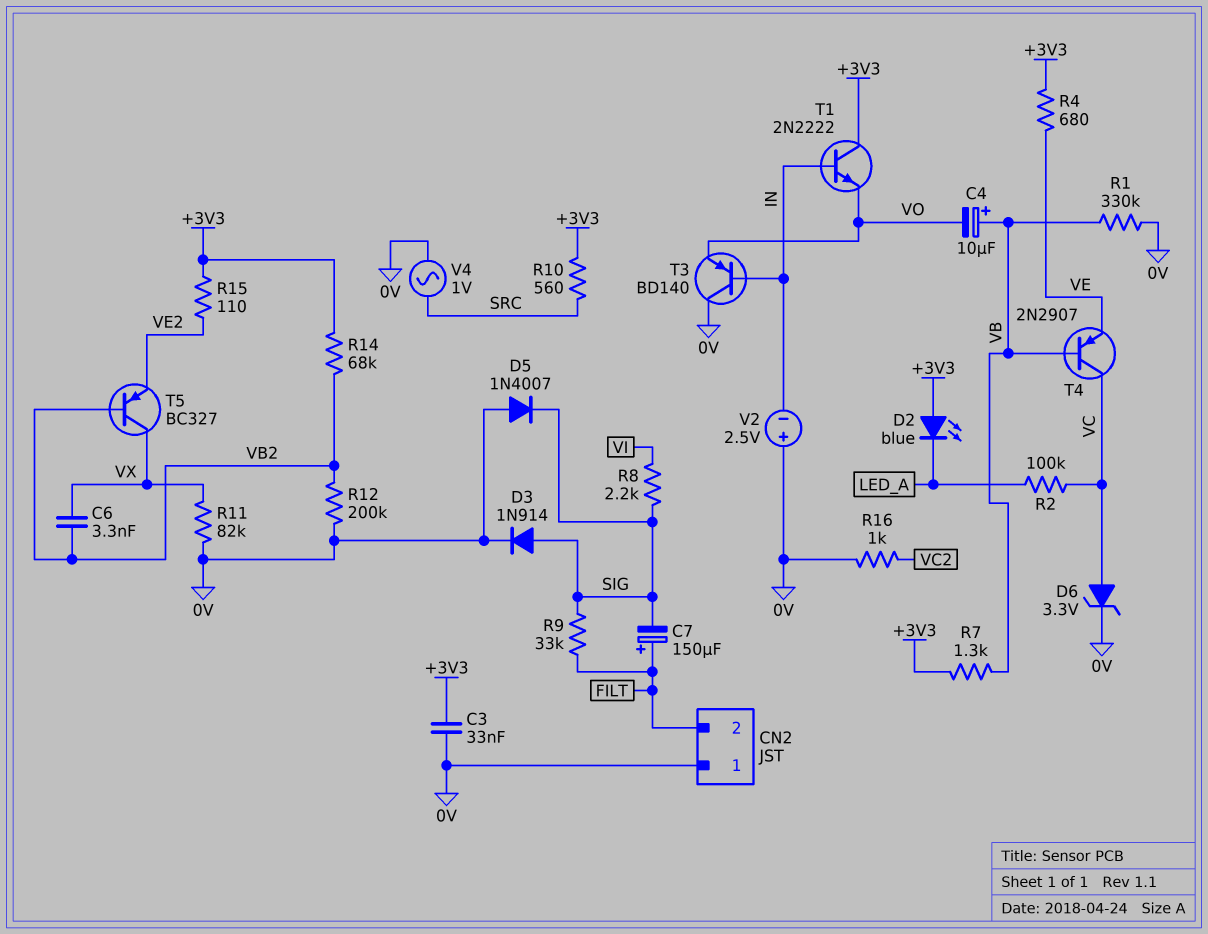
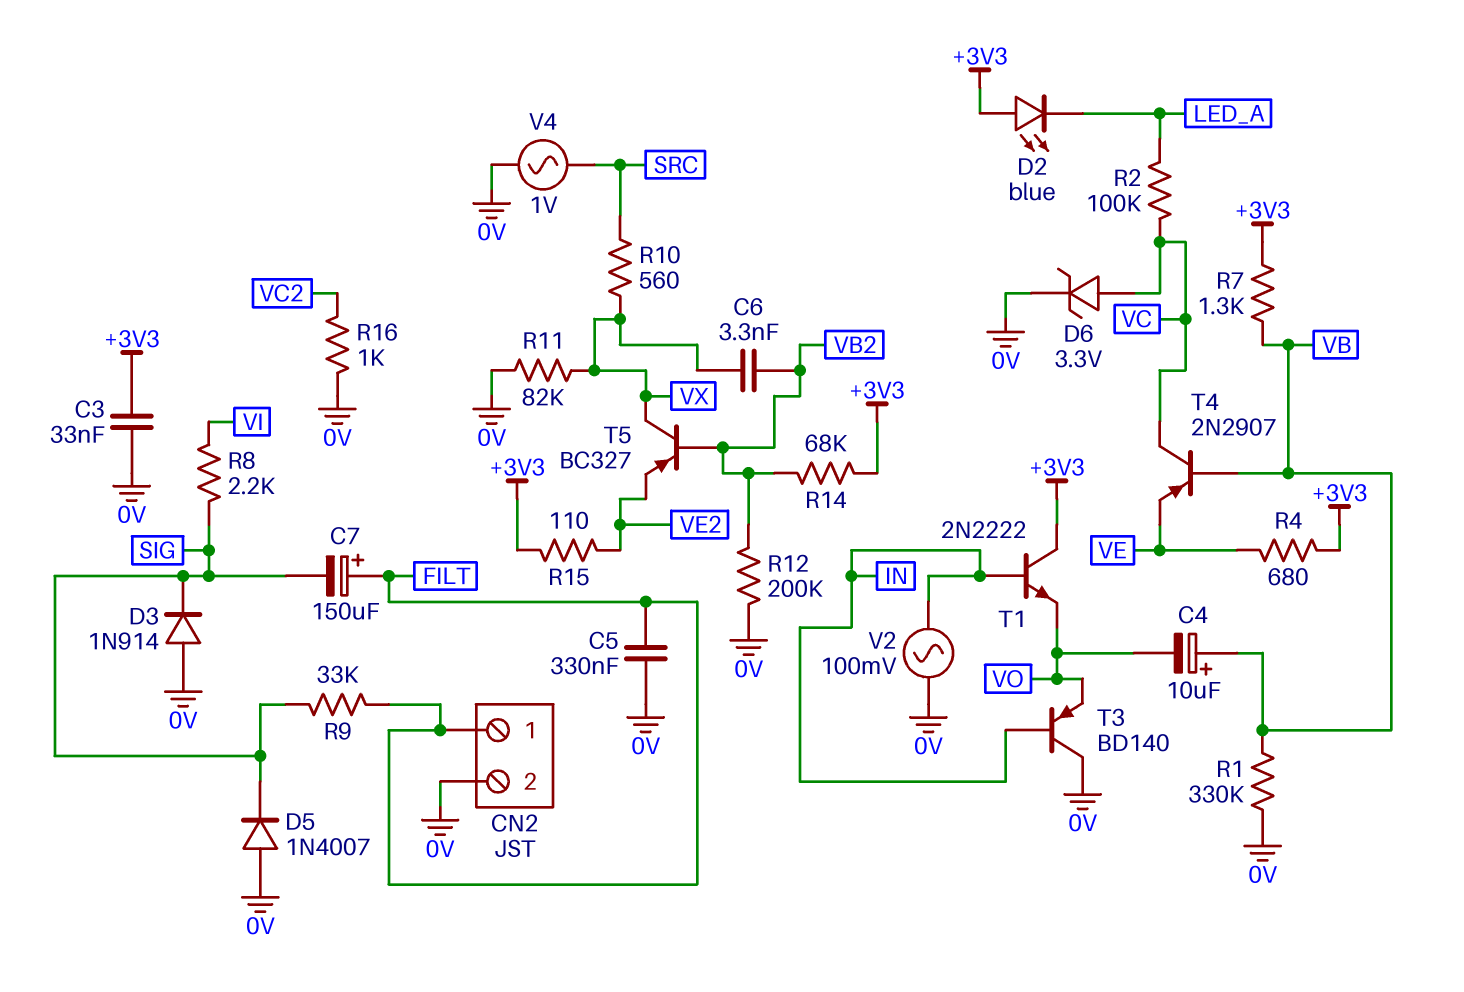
C5: none -> 330nF (0V, FILT)
CN2 pin 1: 0V -> FILT
CN2 pin 2: FILT -> 0V
D3: diode 1N914 (A SIG, K 0V) -> diode 1N914 (A 0V, K SIG)
R10: 560 (+3V3, SRC) -> 560 (SRC, VX)
V2: 2.5V (plus 0V, minus IN) -> AC 100mV (0V, IN)

